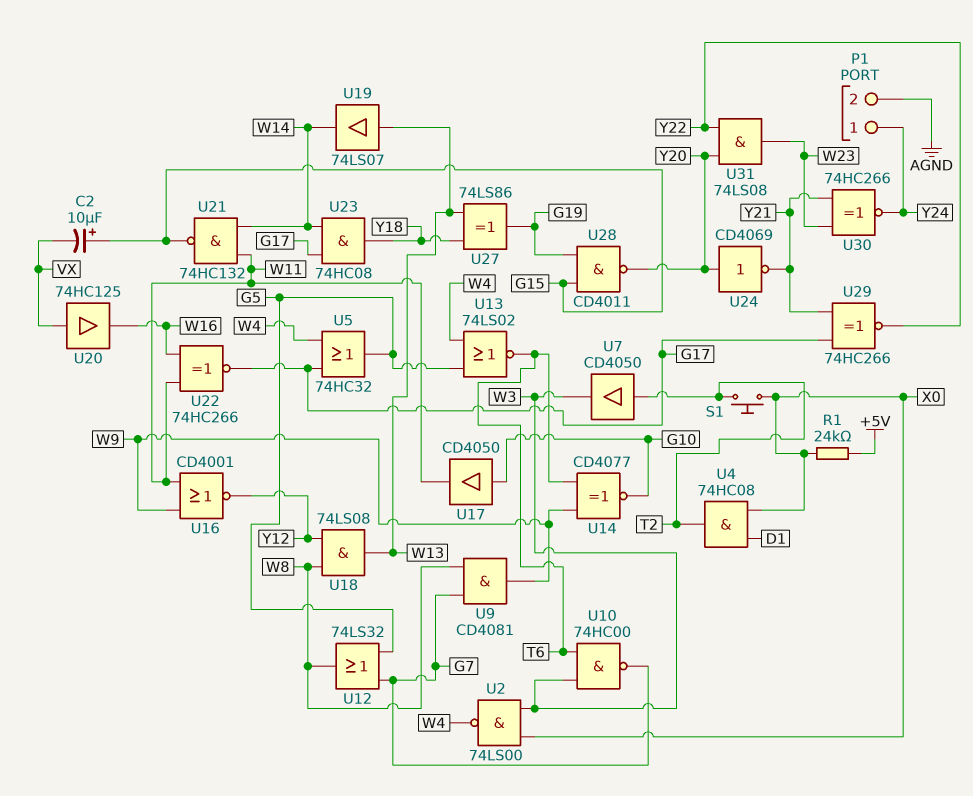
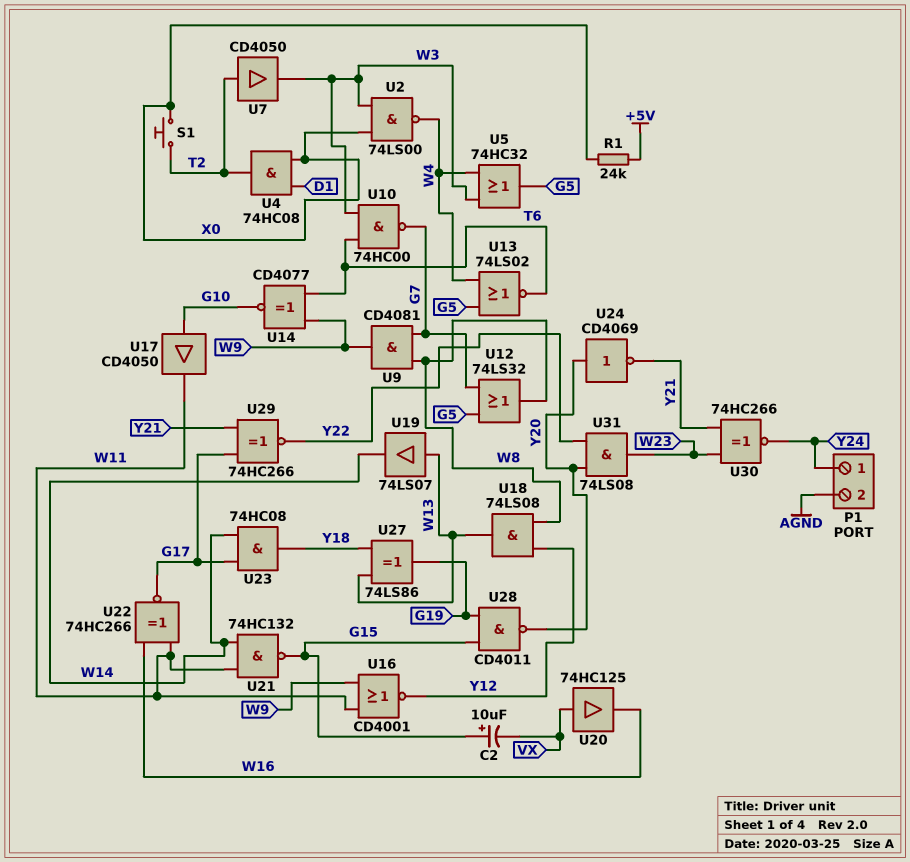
U5: OR 74HC32 (in G17, in W4, out G5) -> OR 74HC32 (in W3, in W4, out G5)

